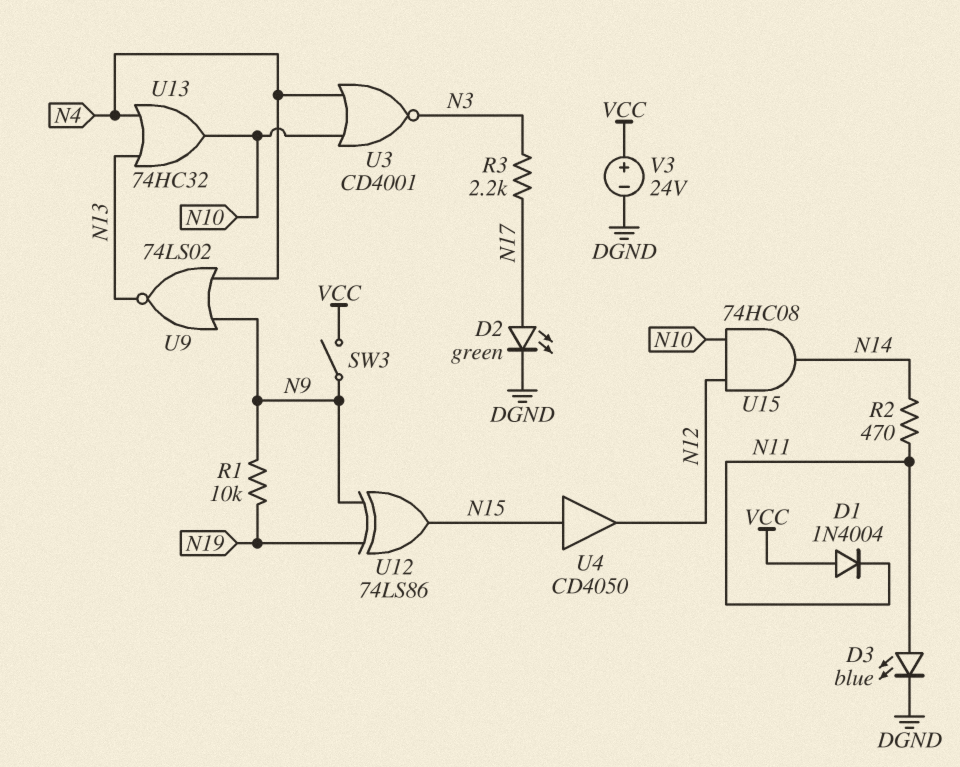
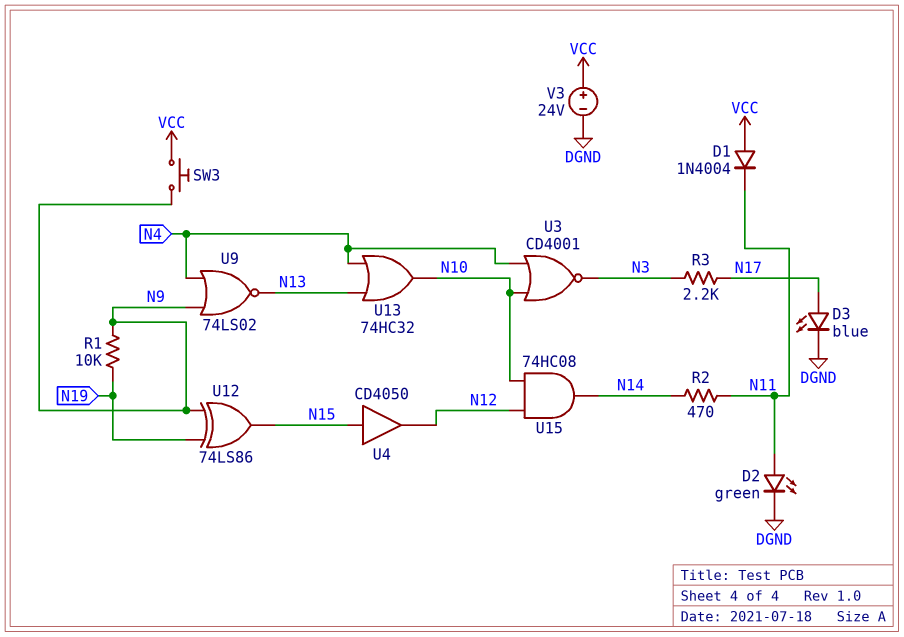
D2: LED green (A N17, K DGND) -> LED green (A N11, K DGND)
D3: LED blue (A N11, K DGND) -> LED blue (A N17, K DGND)
SW3: switch (N9, VCC) -> button (N9, VCC)

